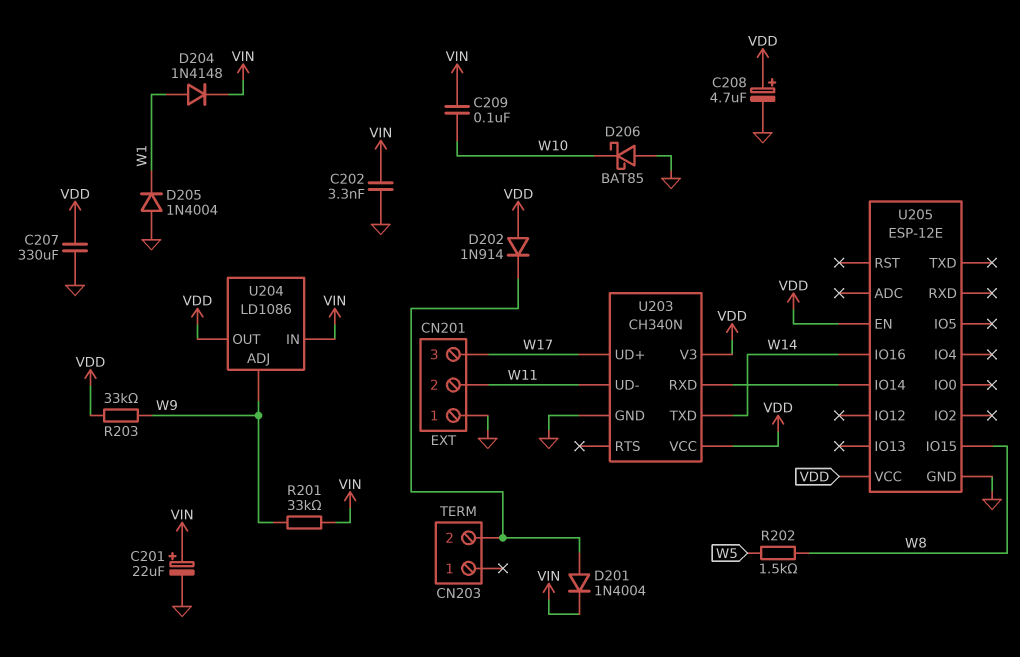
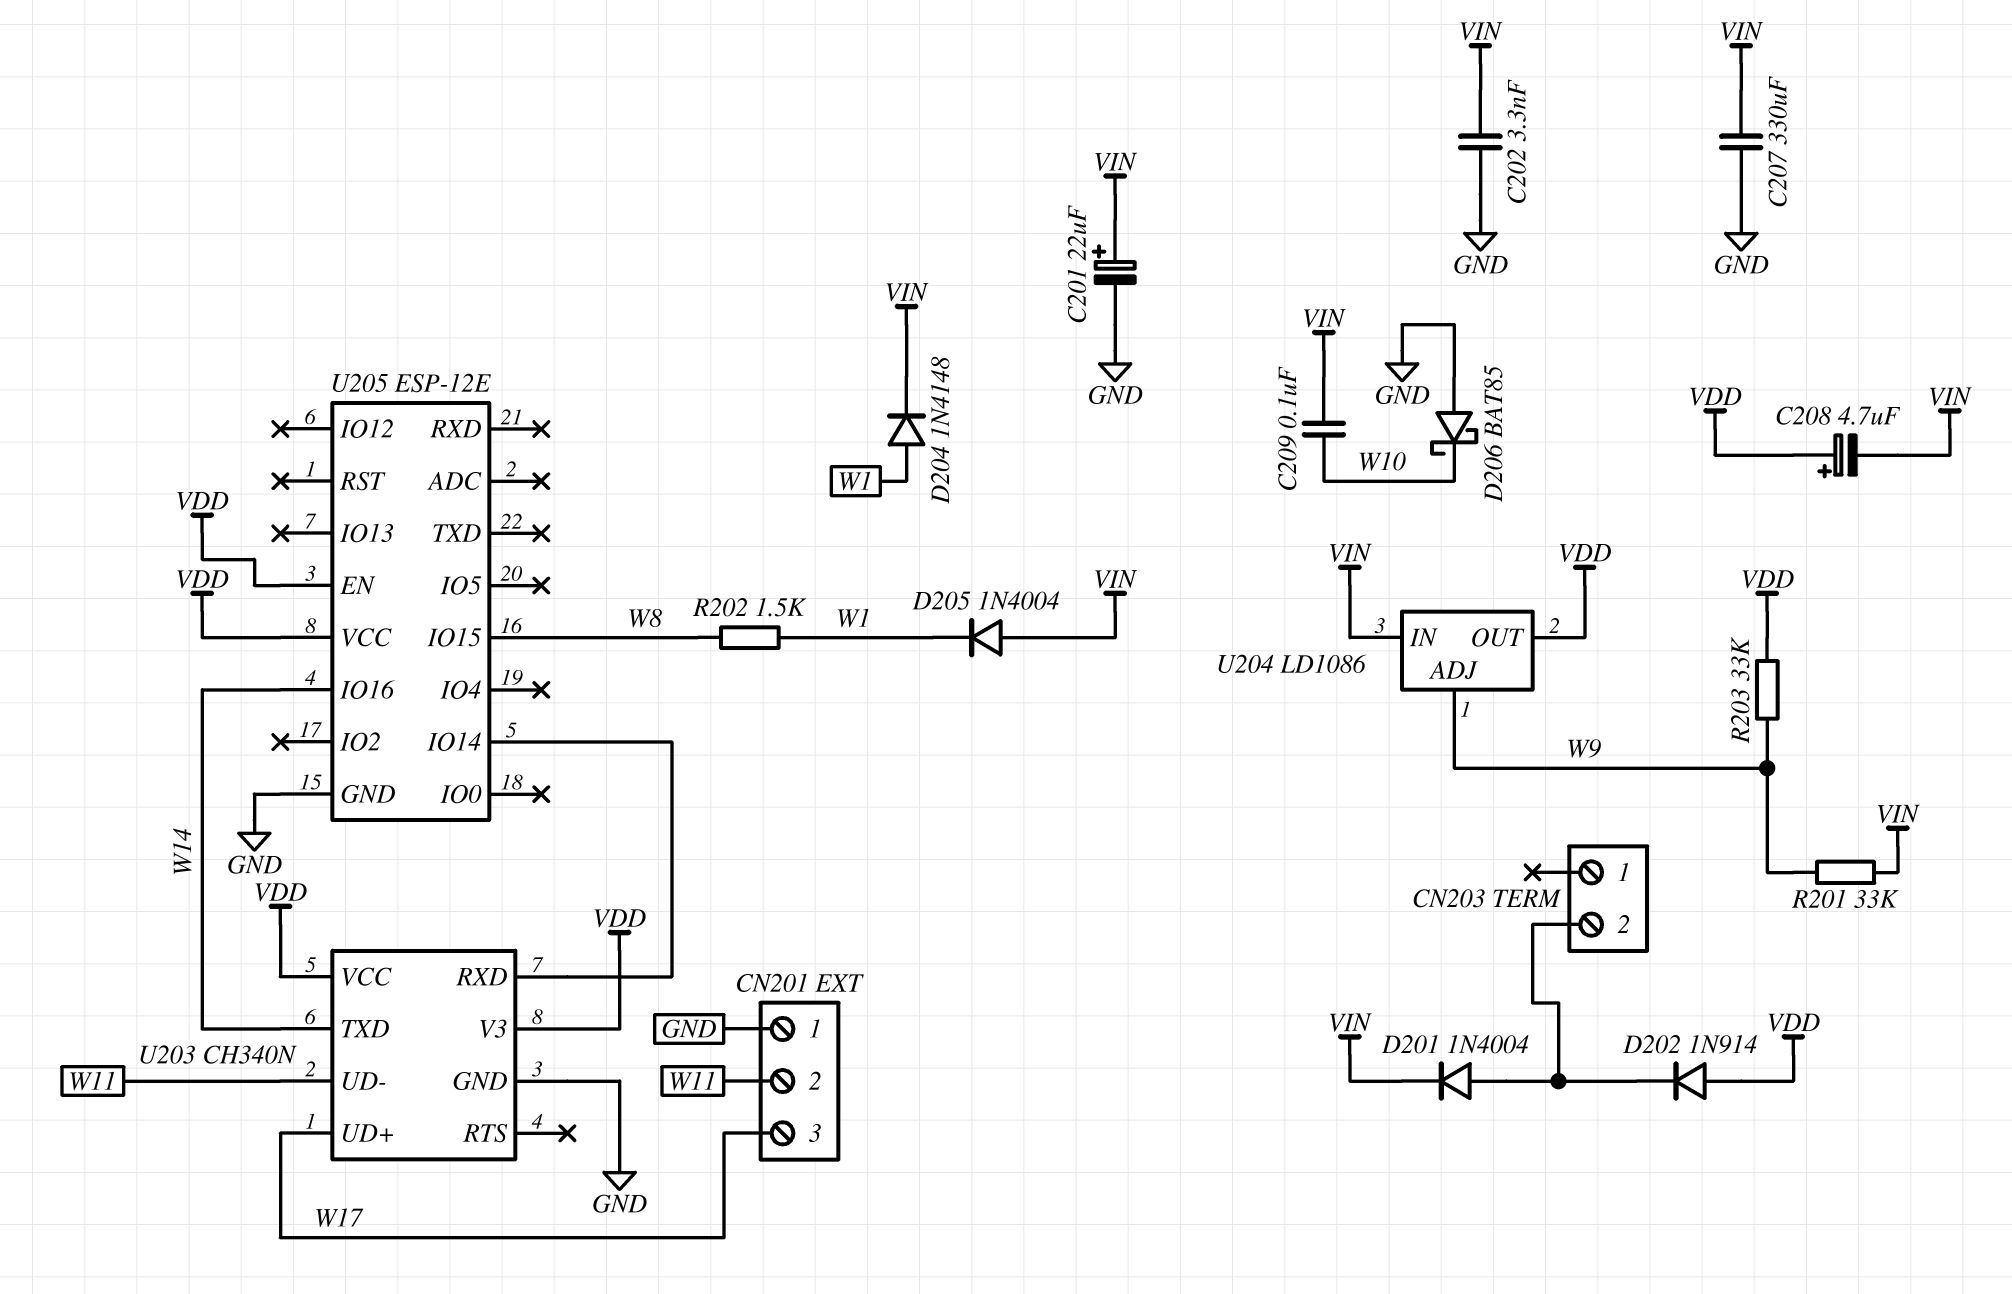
C207: 330uF (GND, VDD) -> 330uF (GND, VIN)
C208: 4.7uF (plus VDD, minus GND) -> 4.7uF (plus VDD, minus VIN)
D205: diode 1N4004 (A GND, K W1) -> diode 1N4004 (A VIN, K W1)
R202: 1.5k (W5, W8) -> 1.5k (W1, W8)

